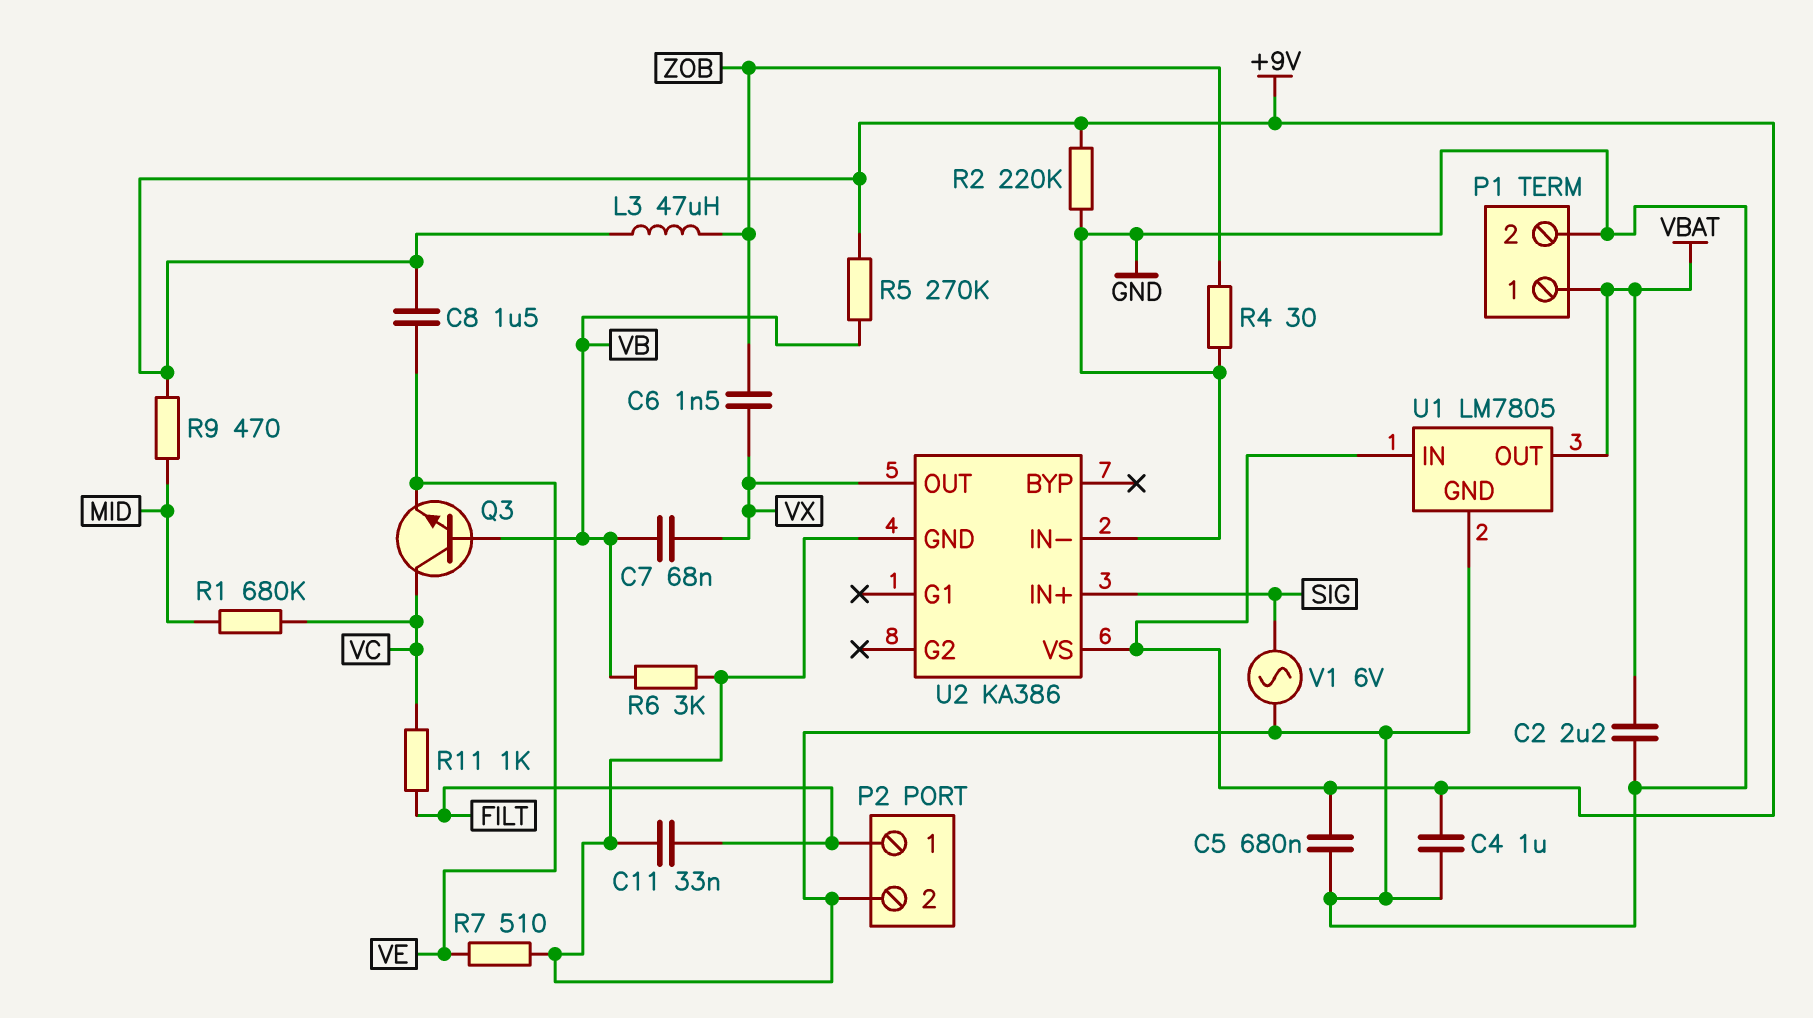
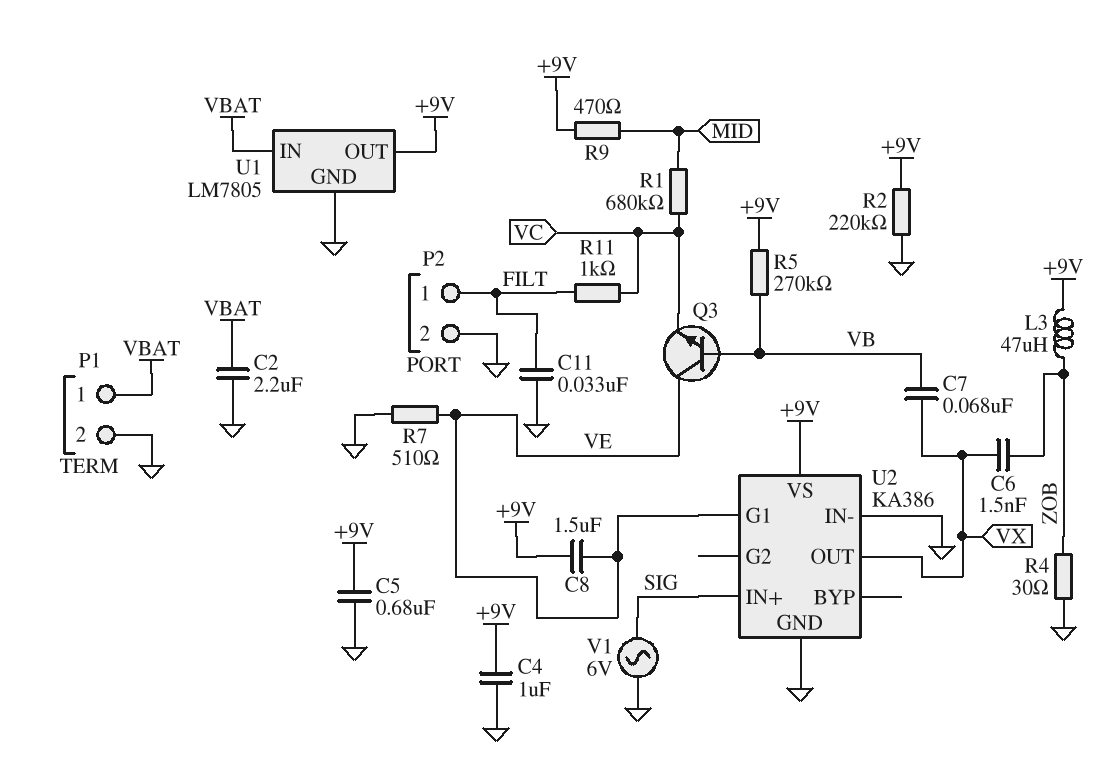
Q3: NPN (B VB, C VC, E VE) -> NPN (B VB, C VE, E VC)
R6: 3k (GND, VB) -> none
U1 pin IN: +9V -> VBAT
U1 pin OUT: VBAT -> +9V
U2 pin G1: none -> VE

